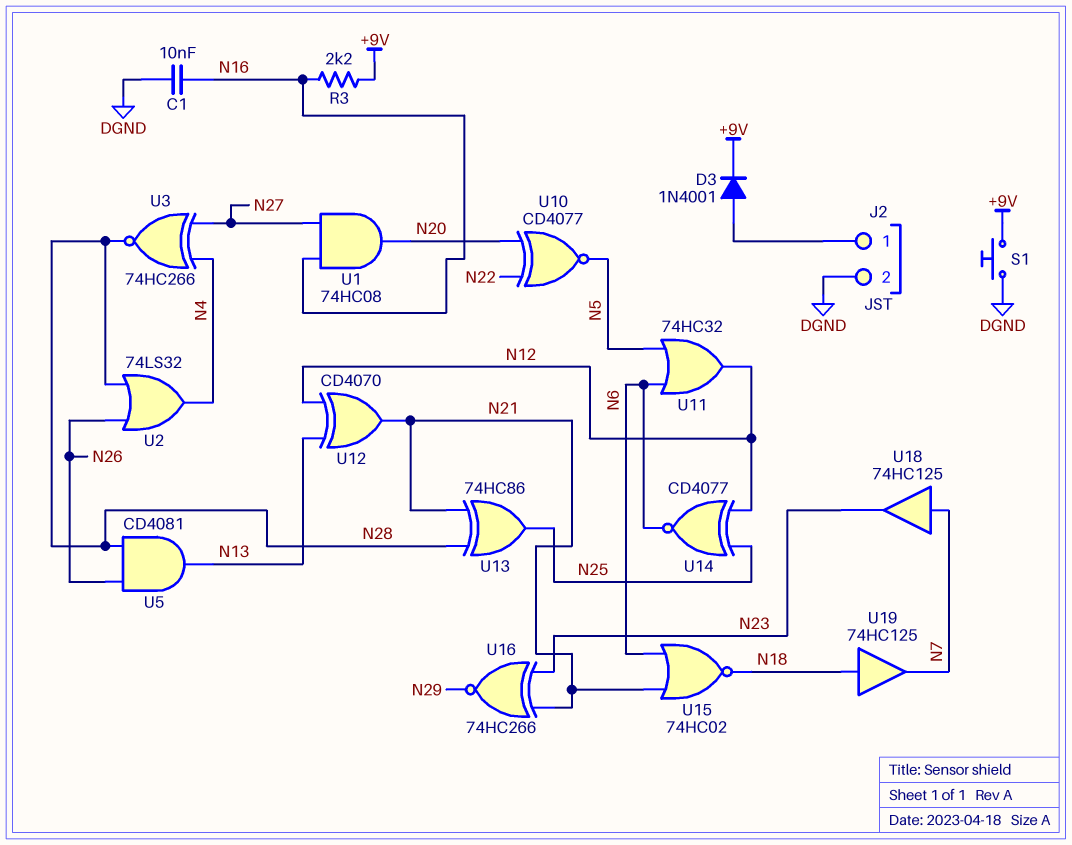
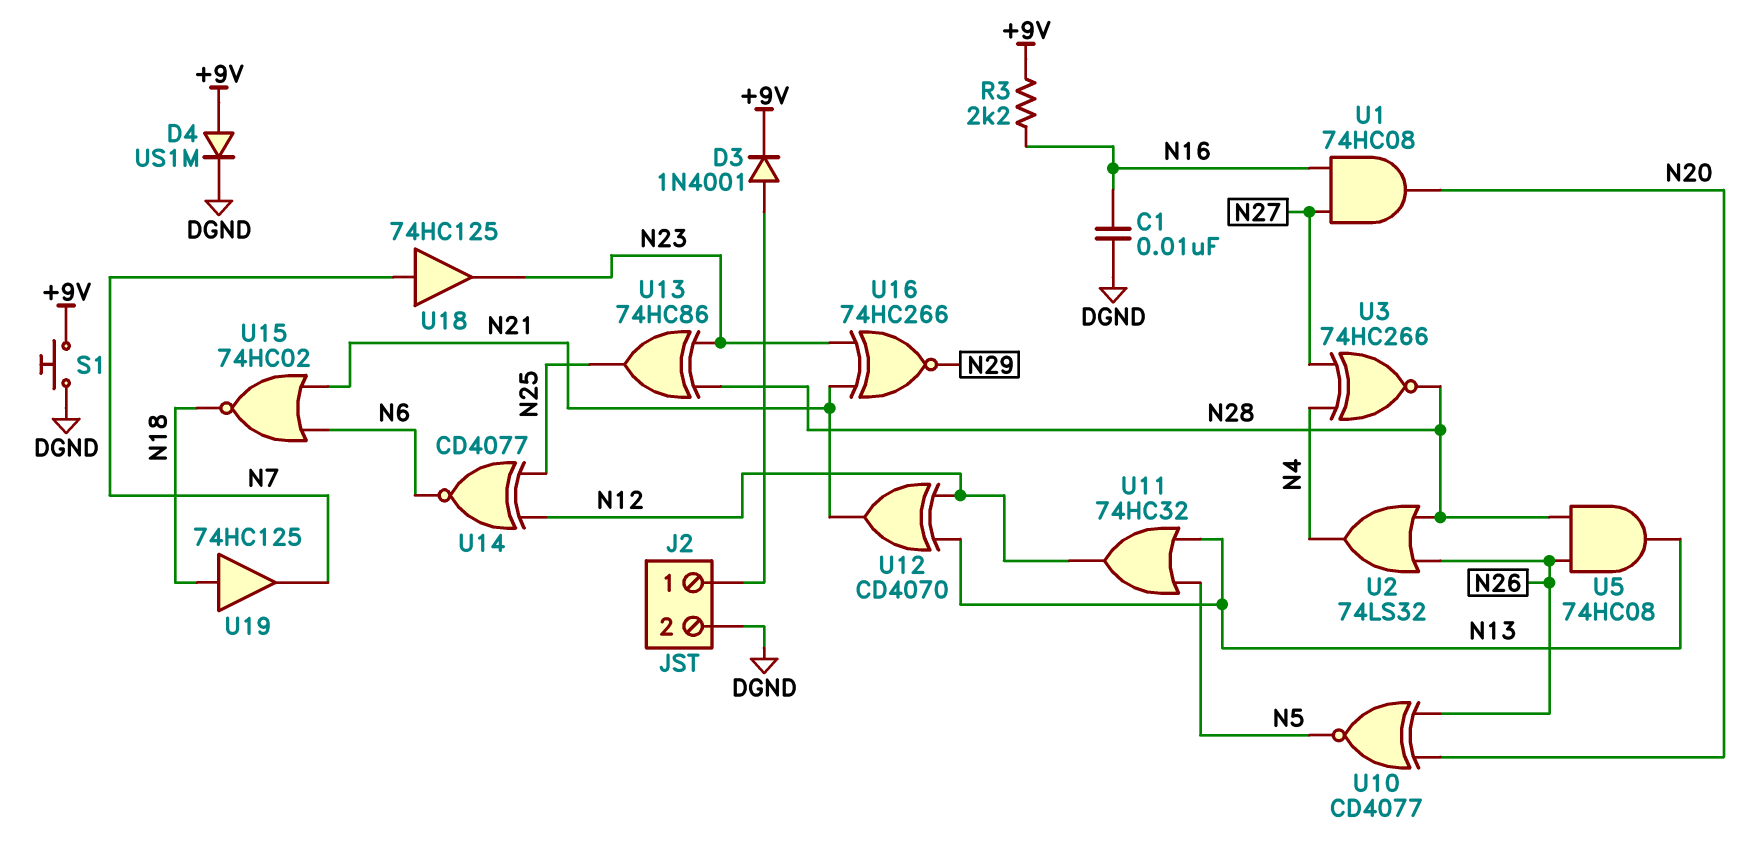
D4: none -> diode US1M (A +9V, K DGND)
U5: AND CD4081 (in N26, in N28, out N13) -> AND 74HC08 (in N26, in N28, out N13)
U10: XNOR CD4077 (in N20, in N22, out N5) -> XNOR CD4077 (in N20, in N26, out N5)
U11: OR 74HC32 (in N5, in N6, out N12) -> OR 74HC32 (in N5, in N13, out N12)
U13: XOR 74HC86 (in N21, in N28, out N25) -> XOR 74HC86 (in N23, in N28, out N25)

